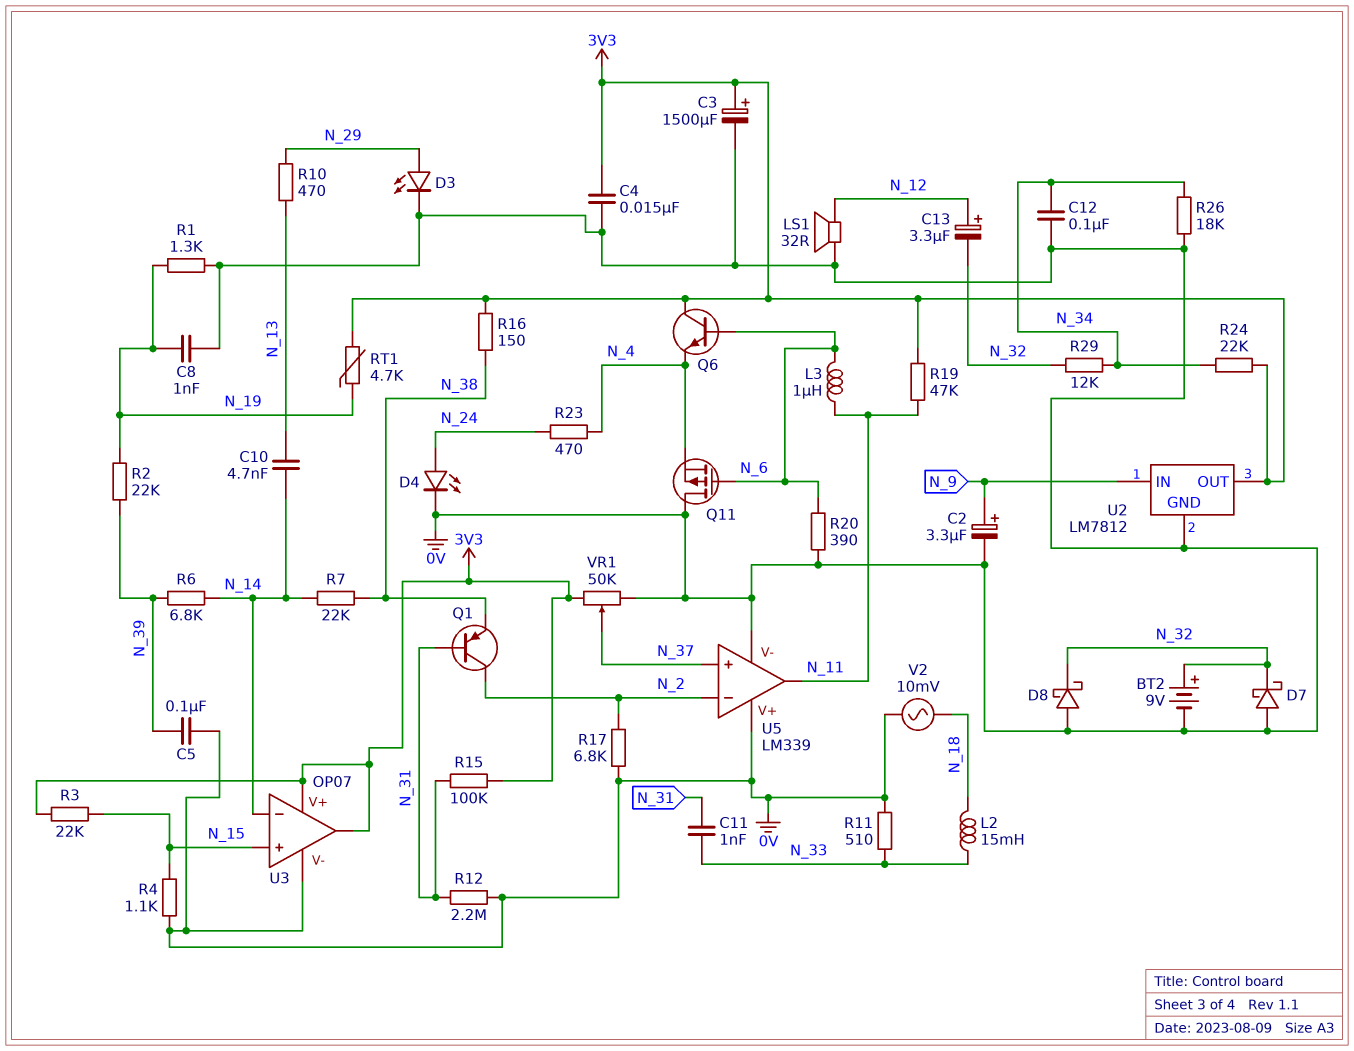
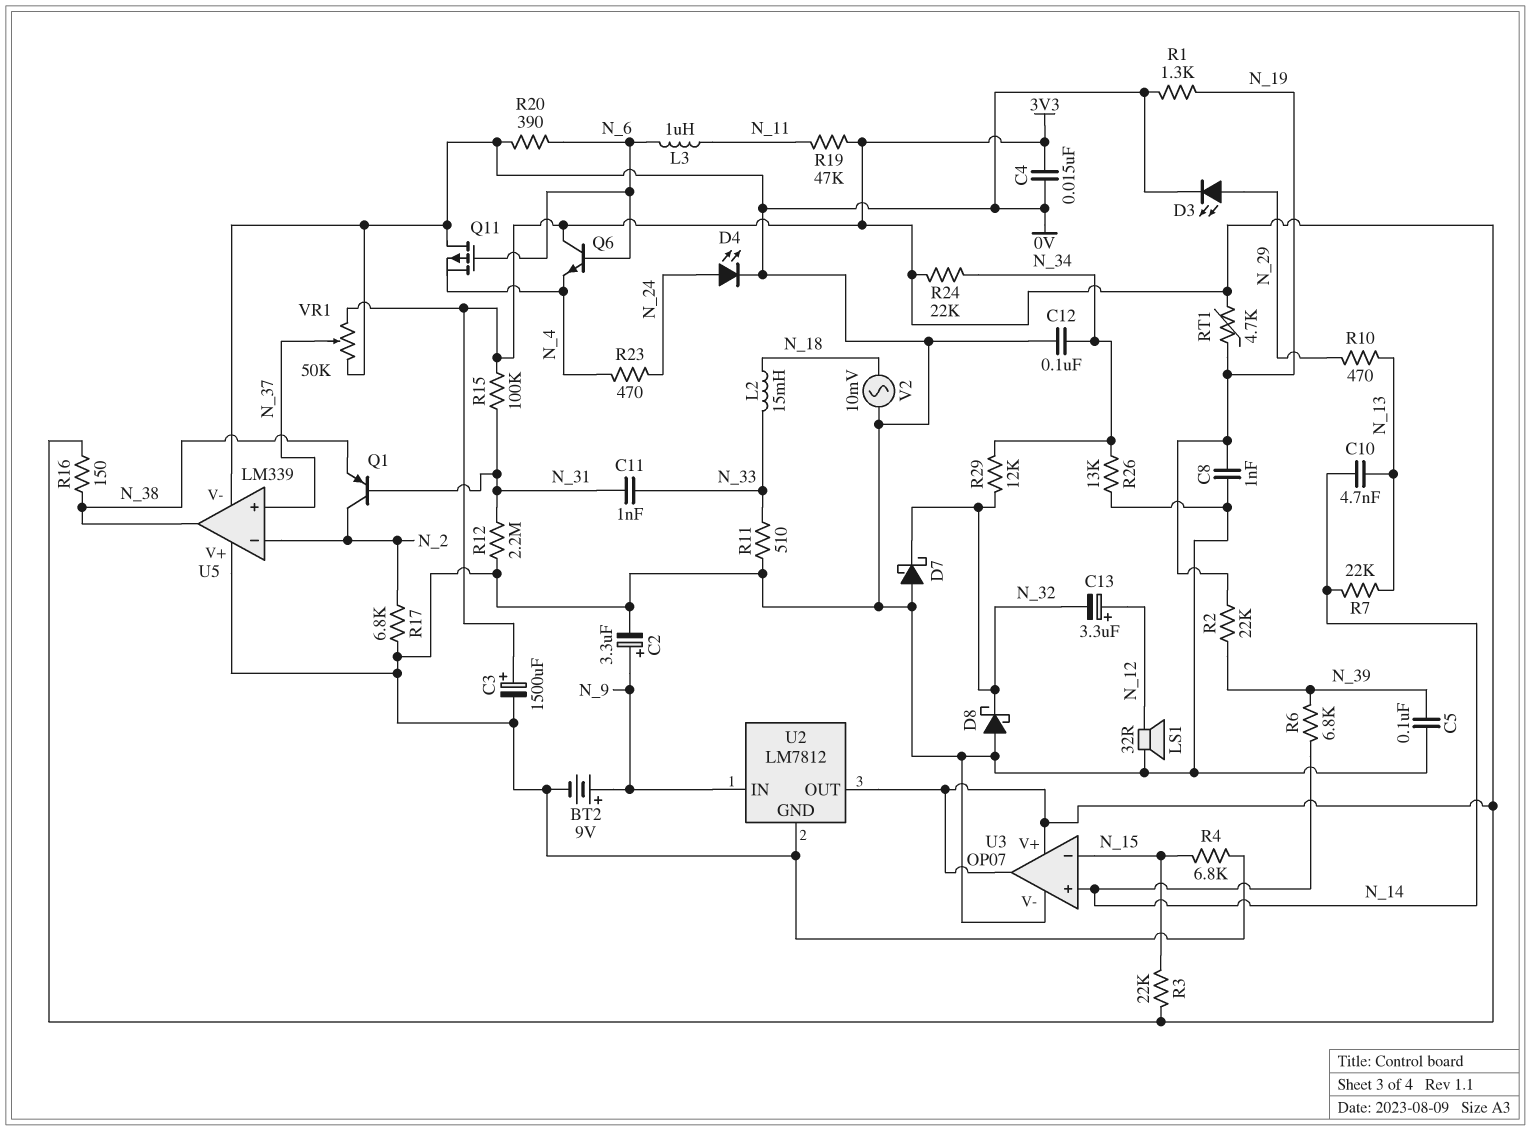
BT2: 9V (plus N_32, minus 0V) -> 9V (plus N_9, minus 0V)
R4: 1.1k (0V, N_15) -> 6.8k (0V, N_15)
R7: 22k (N_14, N_38) -> 22k (N_13, N_14)
R26: 18k (0V, N_34) -> 13k (0V, N_34)
U3 pin in+: N_15 -> N_14
U3 pin in-: N_14 -> N_15
U5 pin out: N_11 -> N_38

